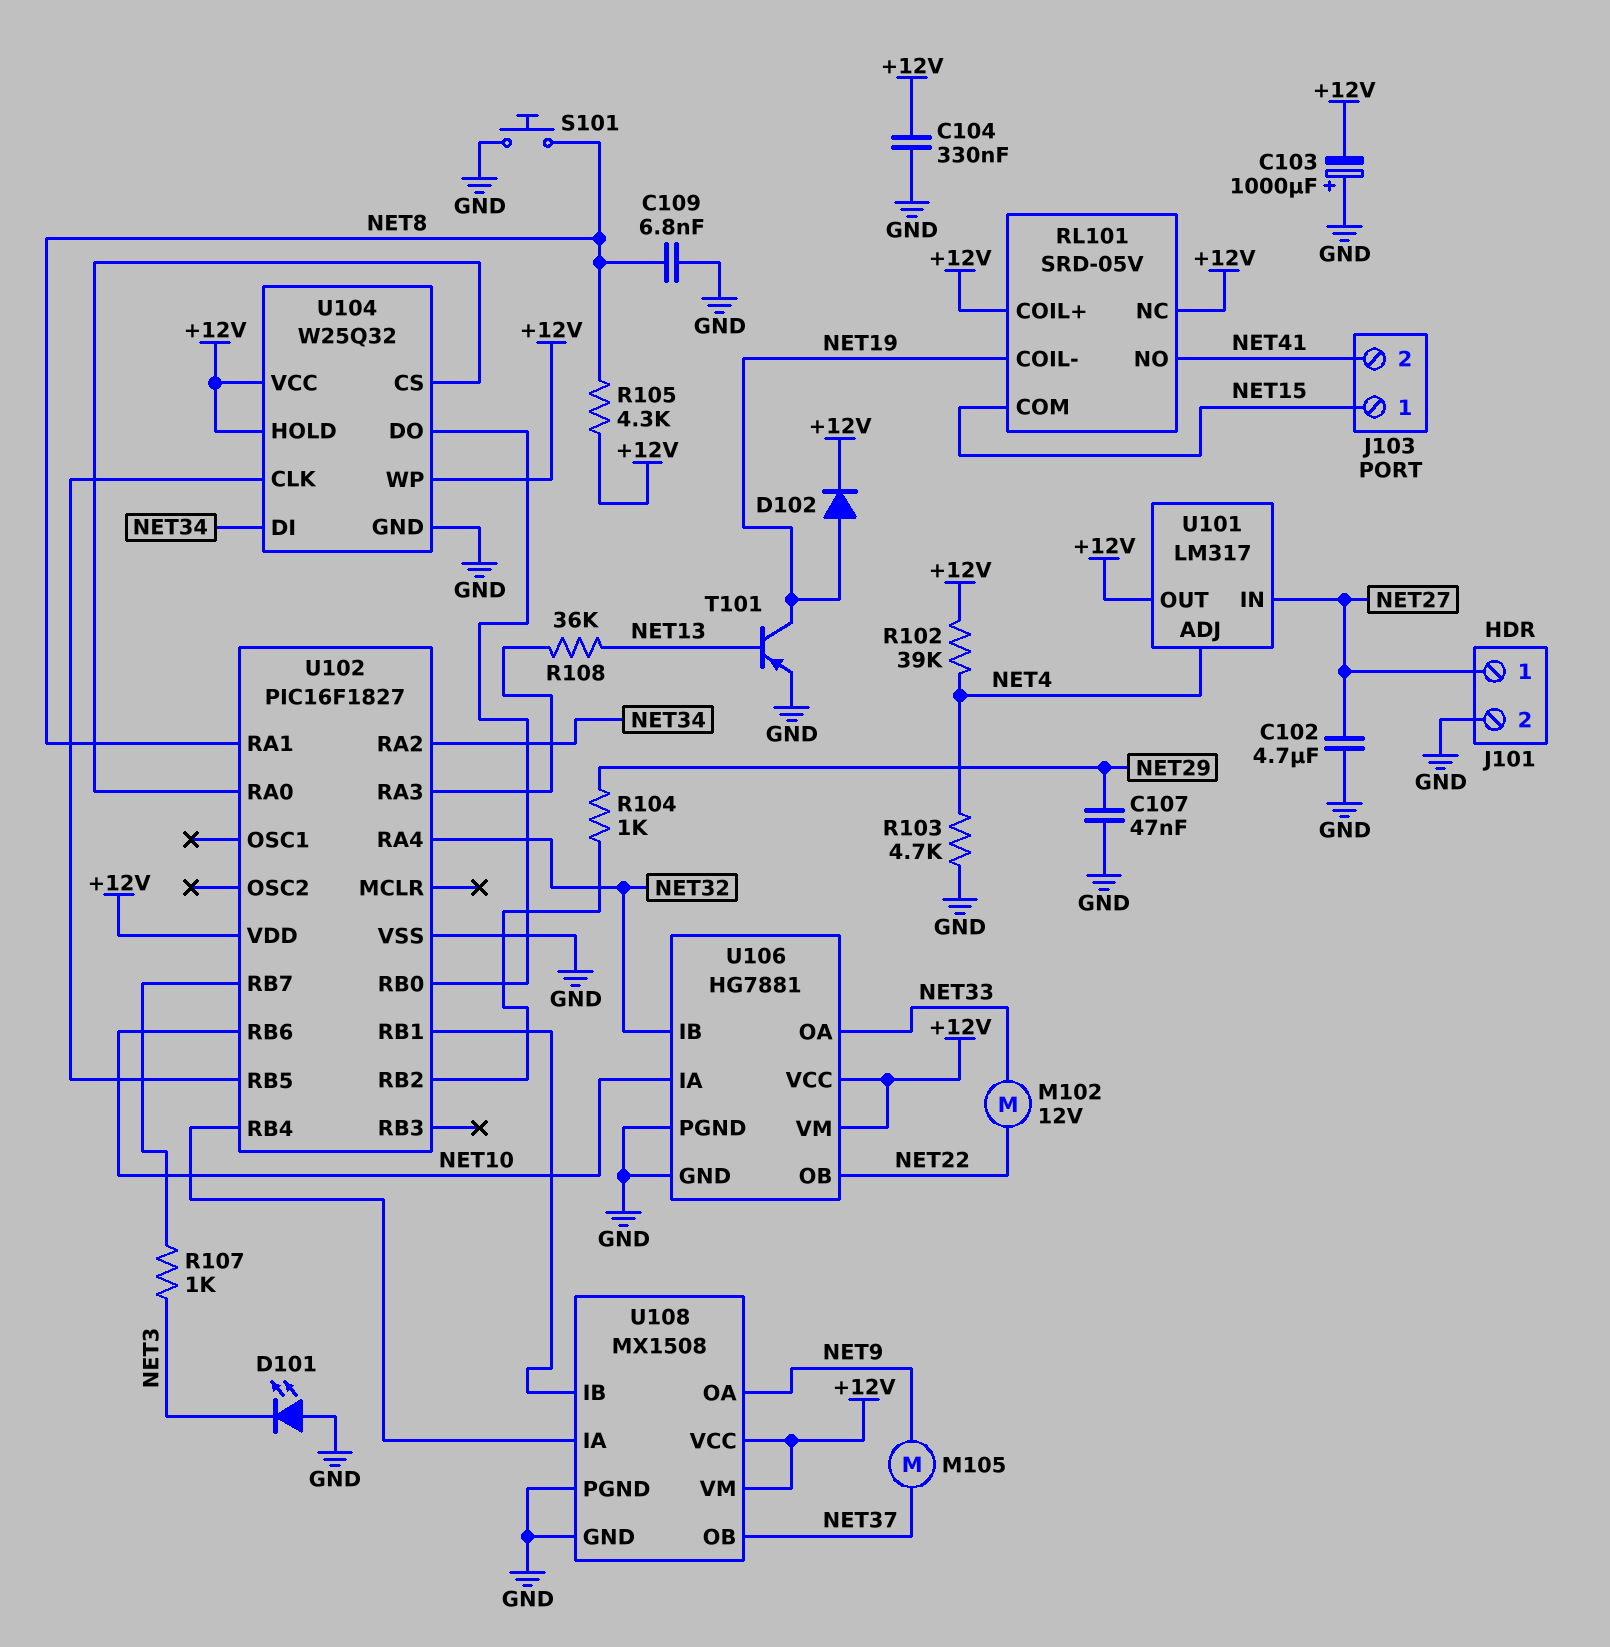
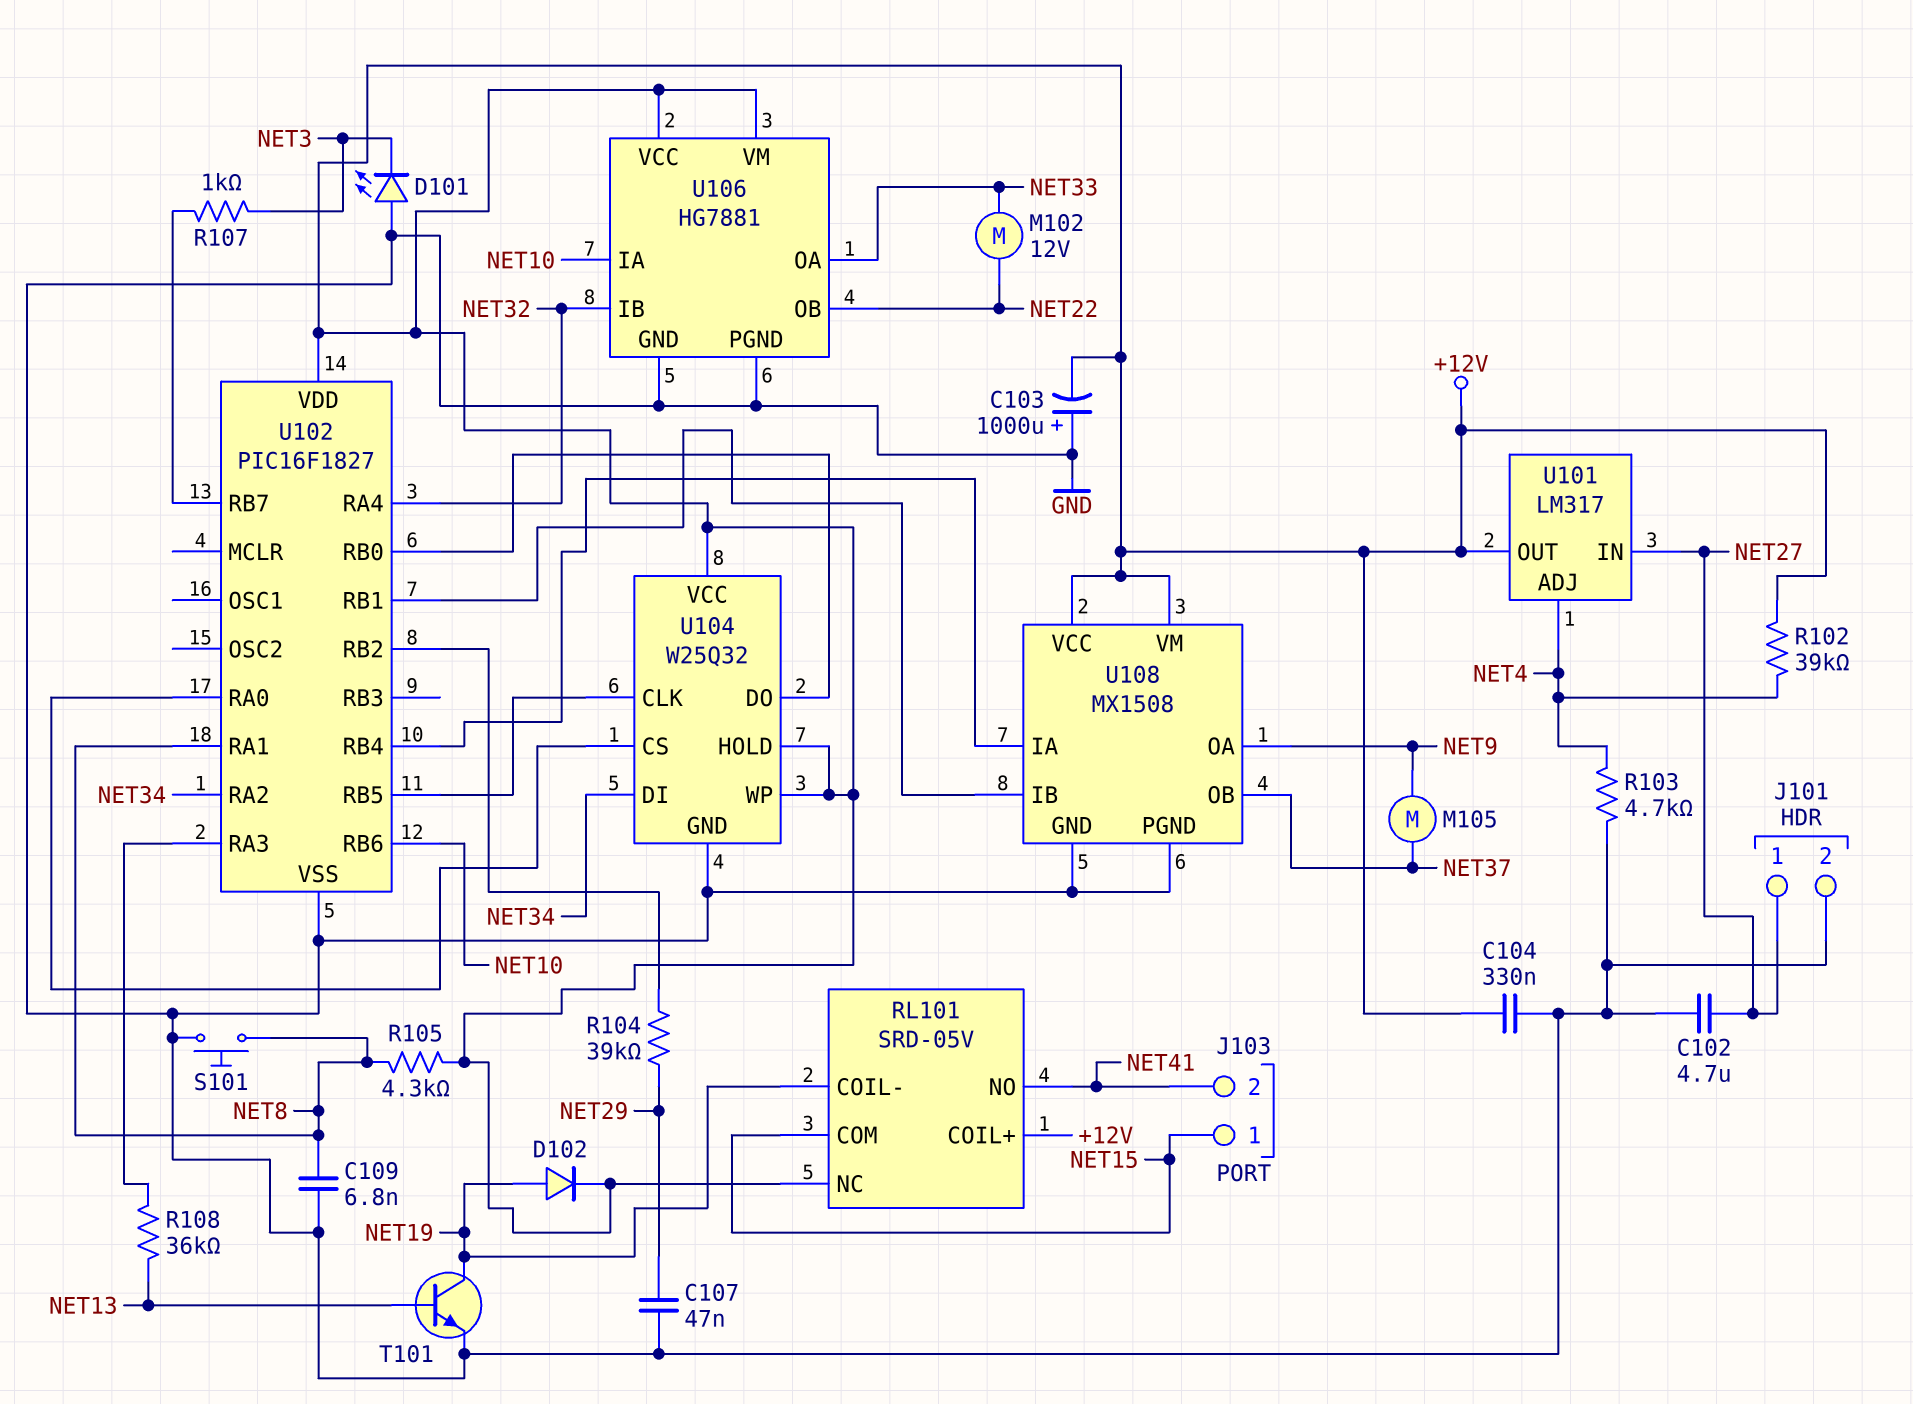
R104: 1k (NET29, U102/RB2) -> 39k (NET29, U102/RB2)
T101: PNP (B NET13, C NET19, E GND) -> NPN (B NET13, C NET19, E GND)

